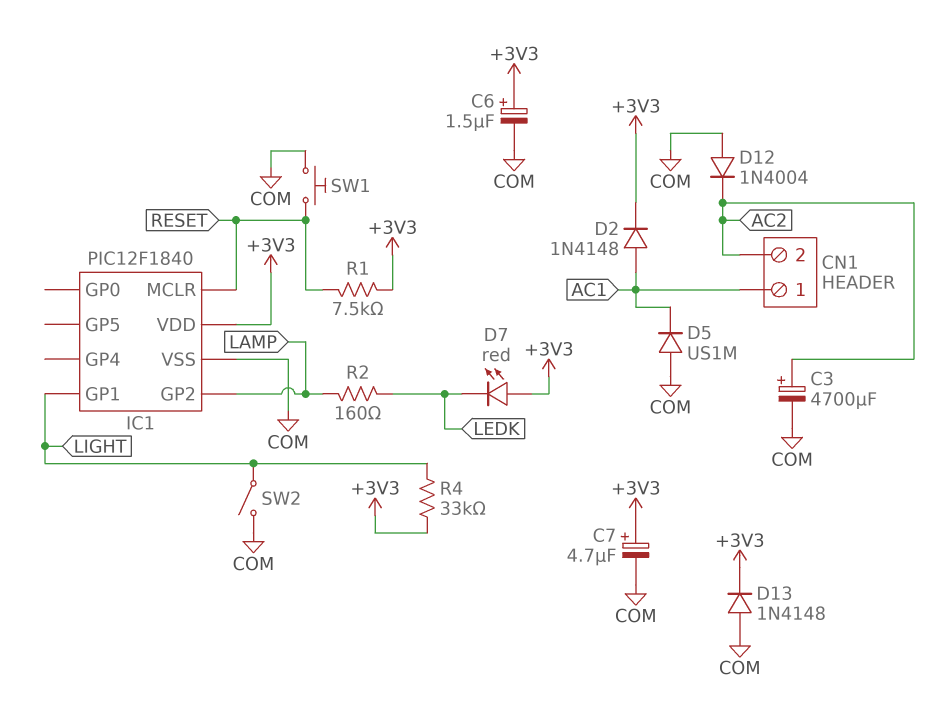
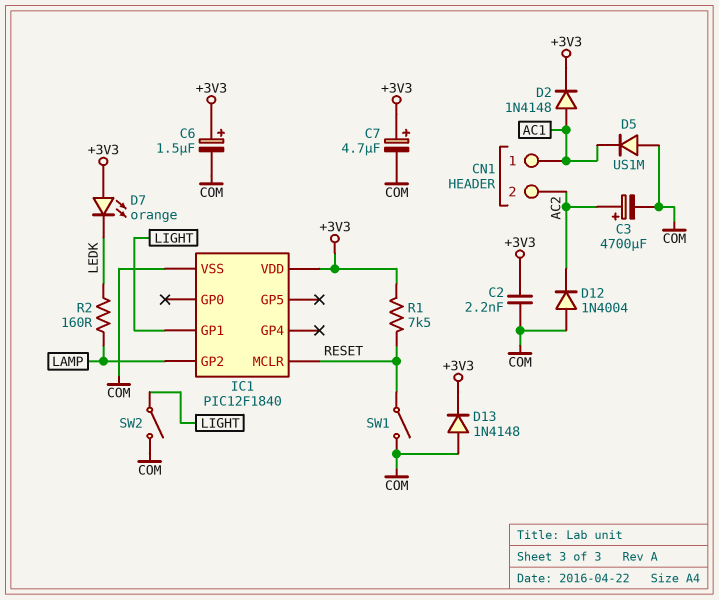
C2: none -> 2.2nF (+3V3, COM)
D7: LED red (A +3V3, K LEDK) -> LED orange (A +3V3, K LEDK)
R4: 33k (+3V3, LIGHT) -> none
SW1: button (COM, RESET) -> switch (COM, RESET)

